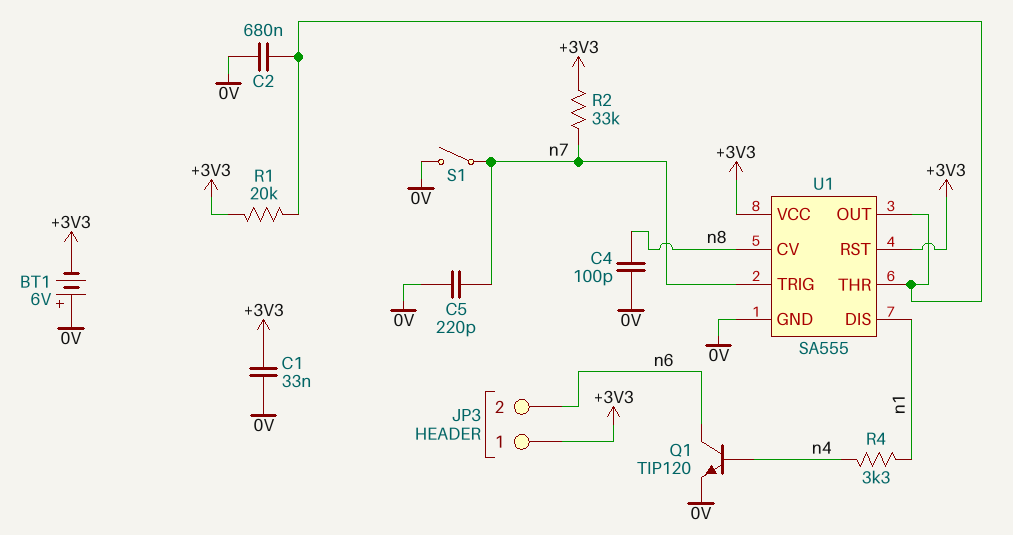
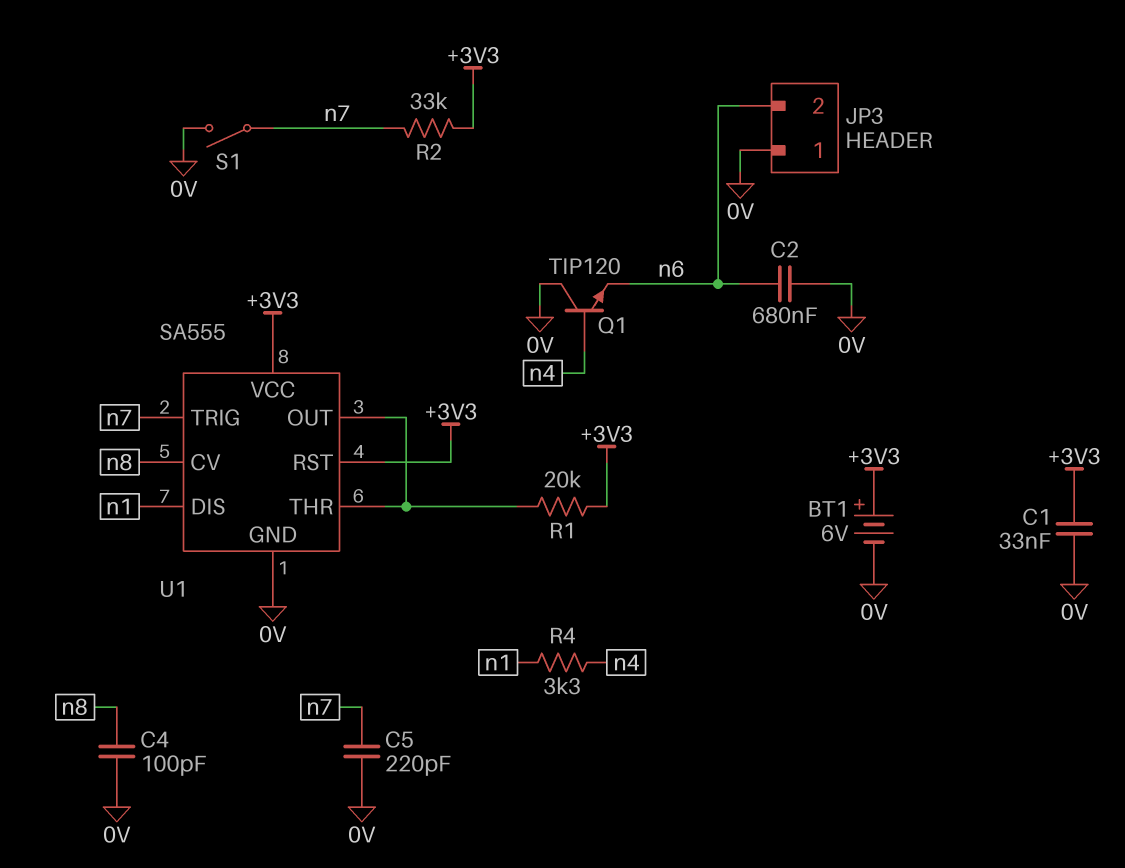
BT1: 6V (plus 0V, minus +3V3) -> 6V (plus +3V3, minus 0V)
C2: 680nF (0V, U1/OUT) -> 680nF (0V, n6)
JP3 pin 1: +3V3 -> 0V
Q1: NPN TIP120 (B n4, C n6, E 0V) -> NPN TIP120 (B n4, C 0V, E n6)

